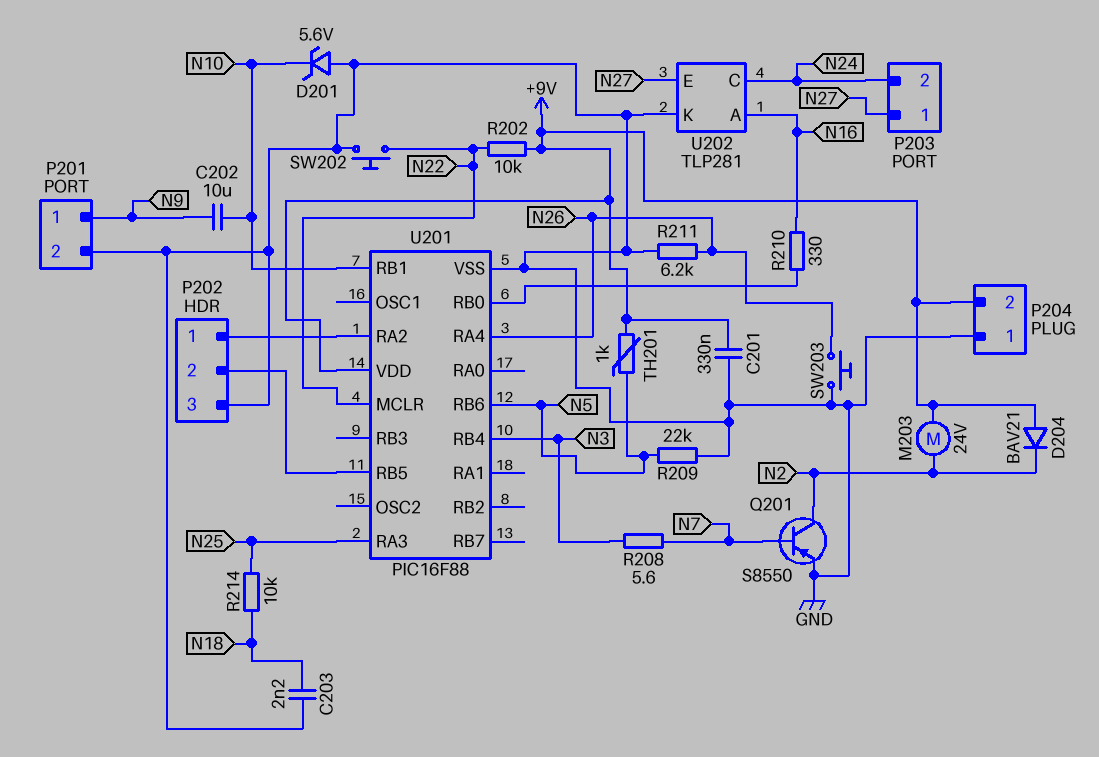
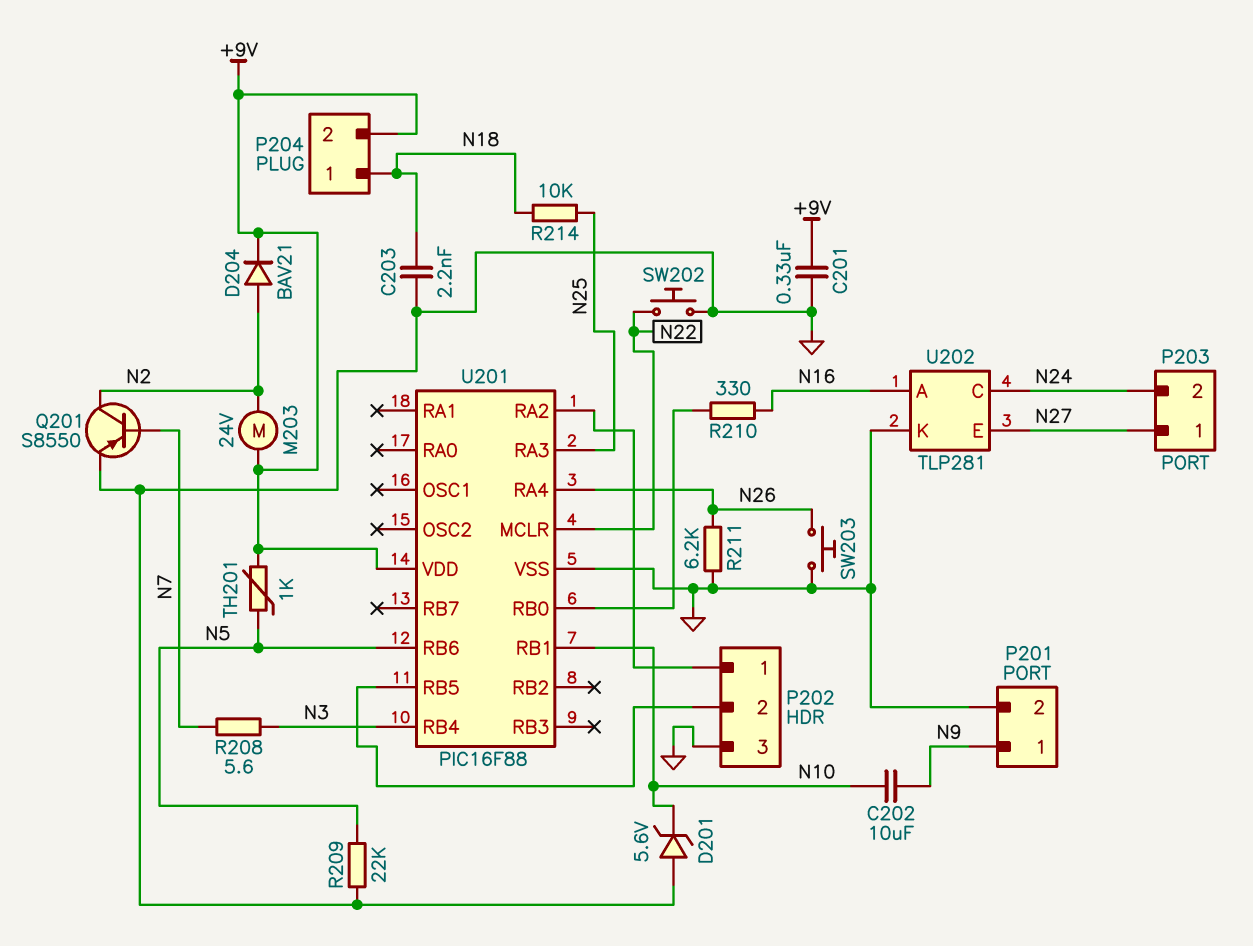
D204: diode BAV21 (A +9V, K N2) -> diode BAV21 (A N2, K +9V)
P204 pin 1: GND -> N18
R202: 10k (+9V, N22) -> none

